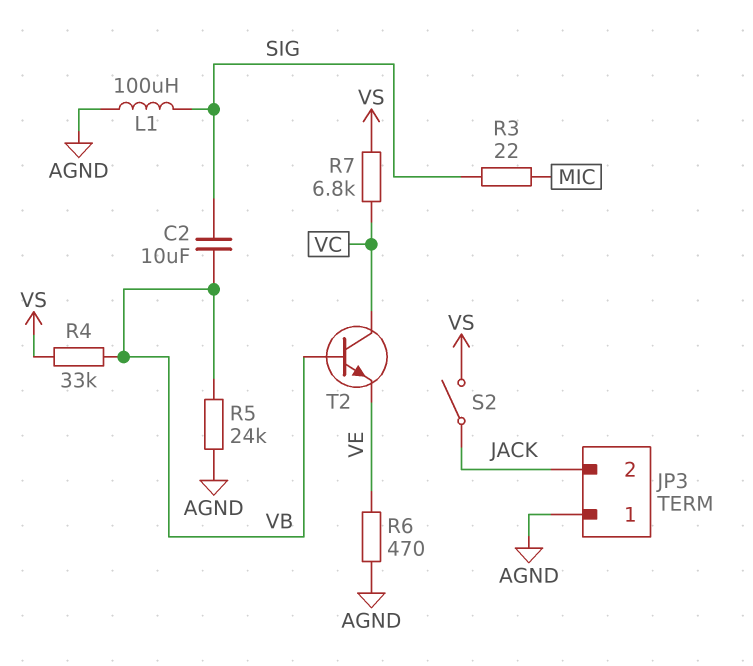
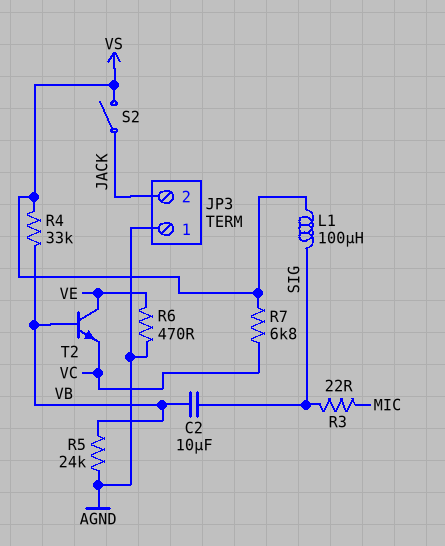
L1: 100uH (AGND, SIG) -> 100uH (SIG, VS)
T2: NPN (B VB, C VC, E VE) -> NPN (B VB, C VE, E VC)

